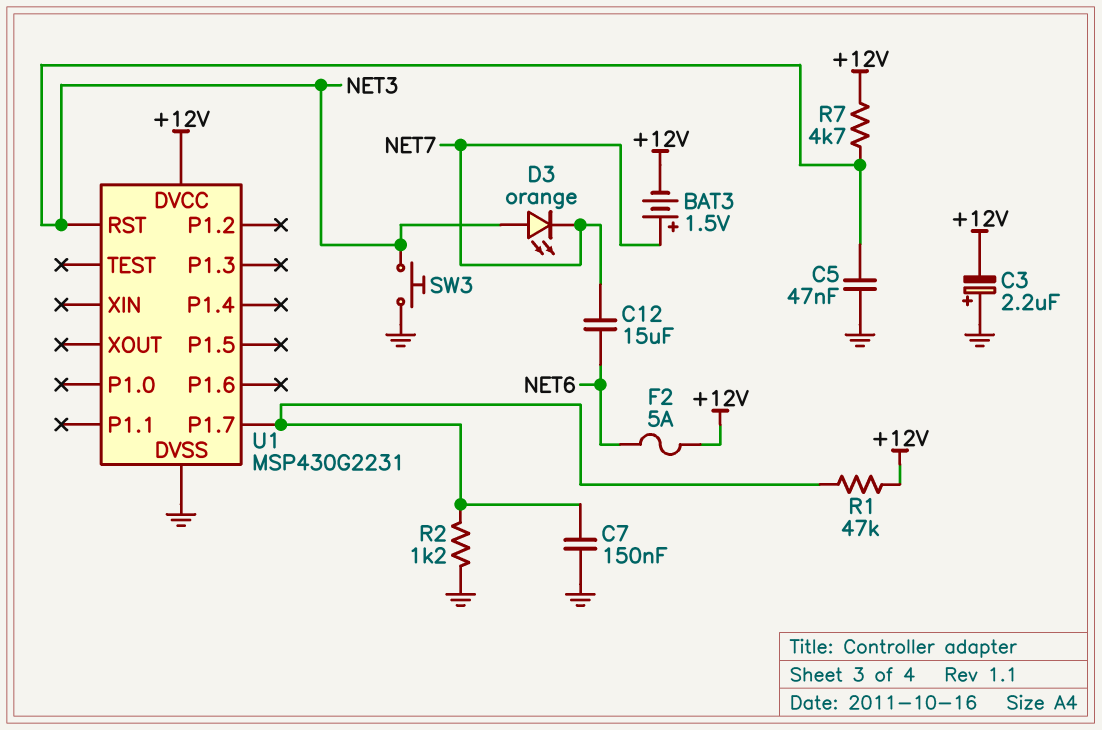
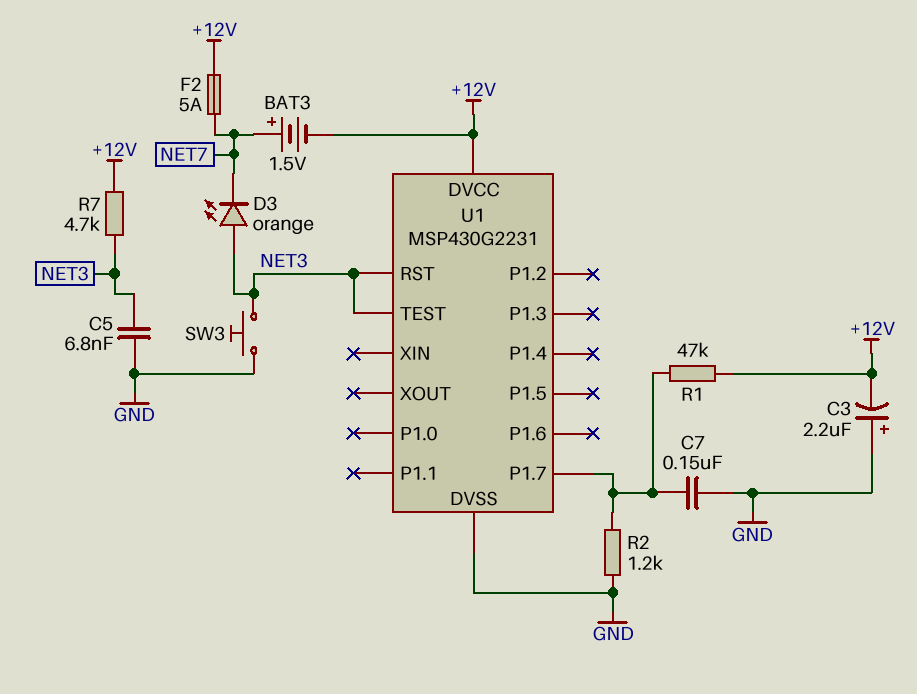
C5: 47nF (GND, NET3) -> 6.8nF (GND, NET3)
C12: 15uF (NET6, NET7) -> none
F2: 5A (+12V, NET6) -> 5A (+12V, NET7)
U1 pin TEST: none -> NET3

